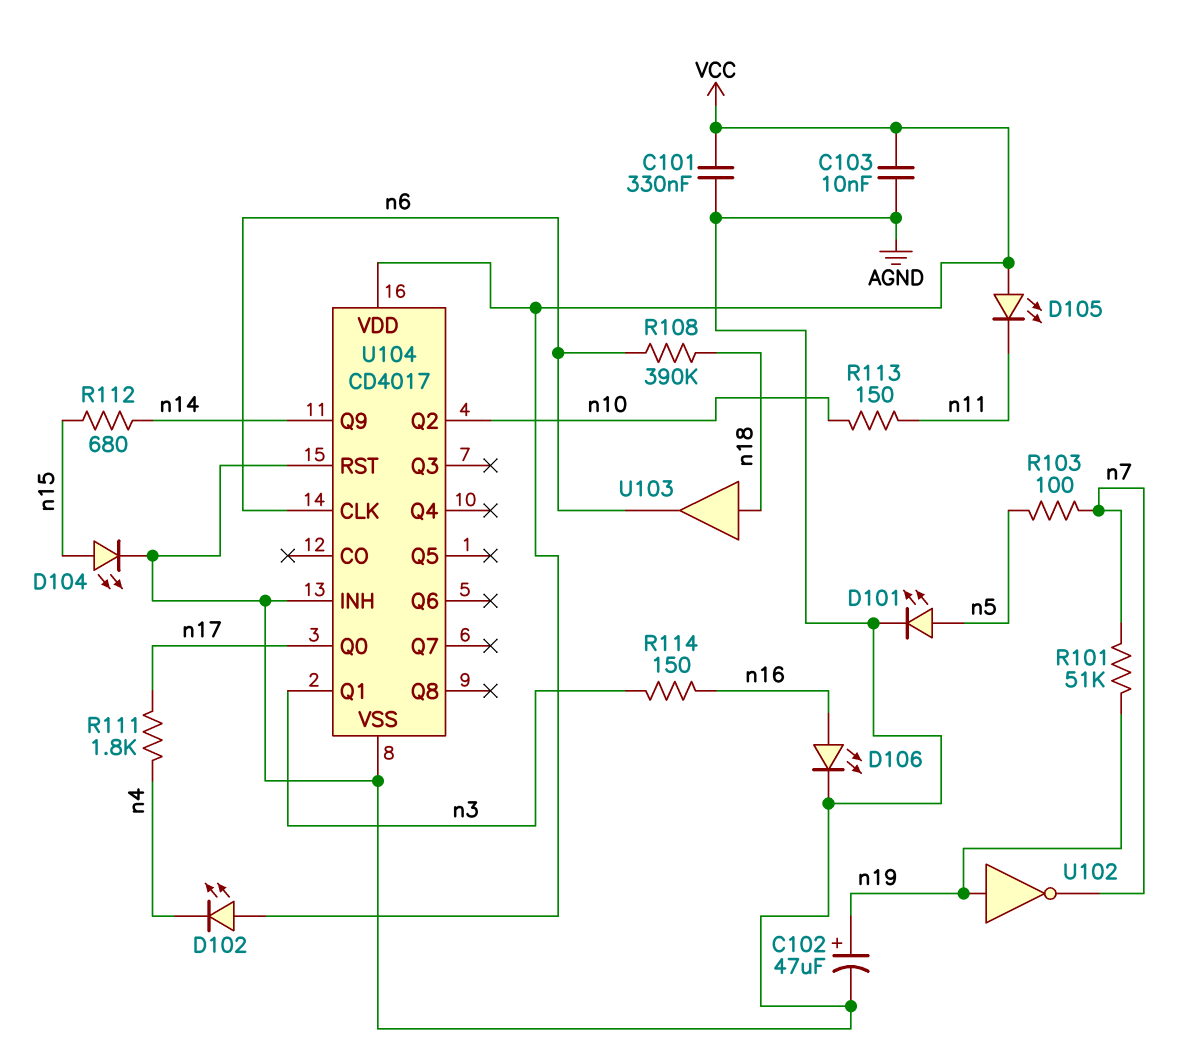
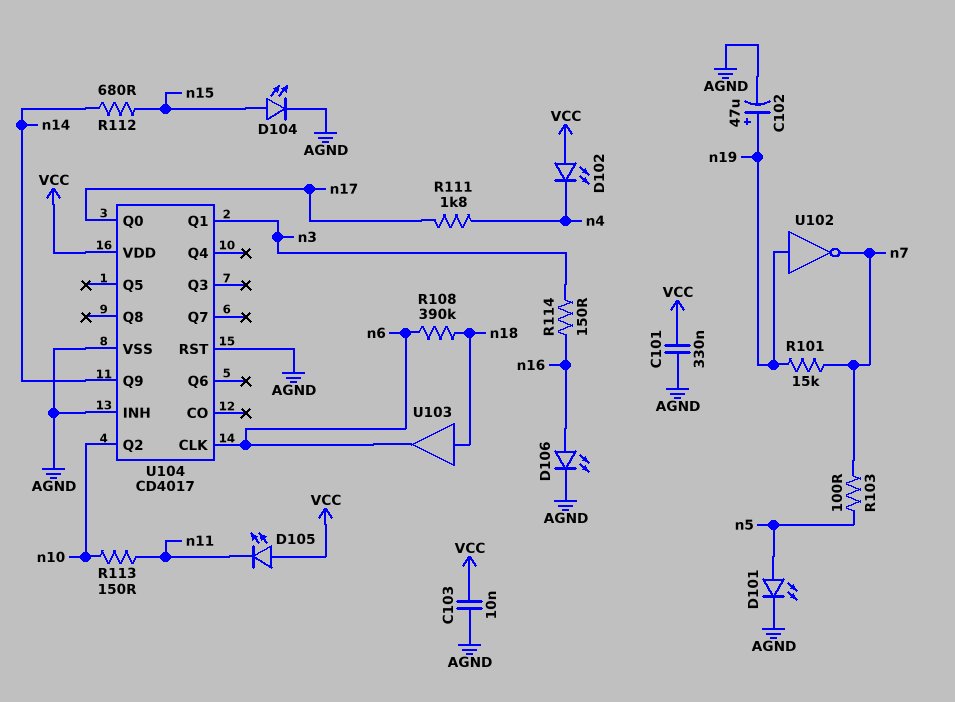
R101: 51k (n7, n19) -> 15k (n7, n19)

